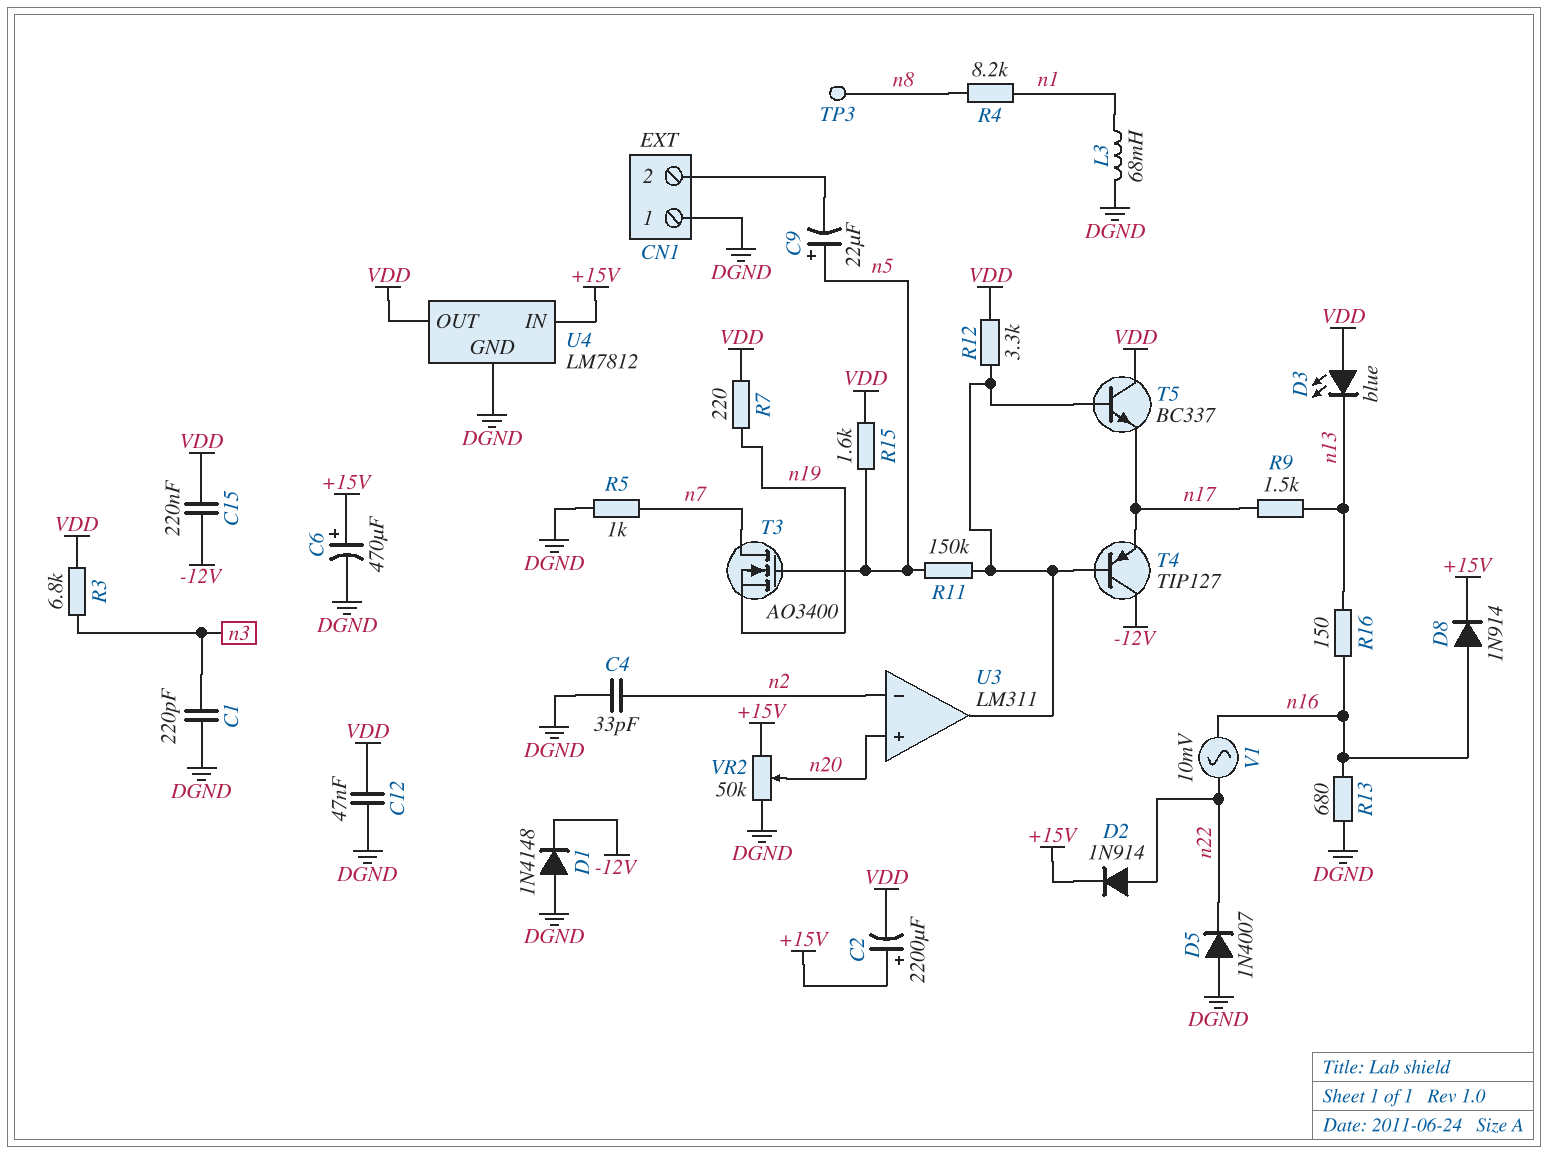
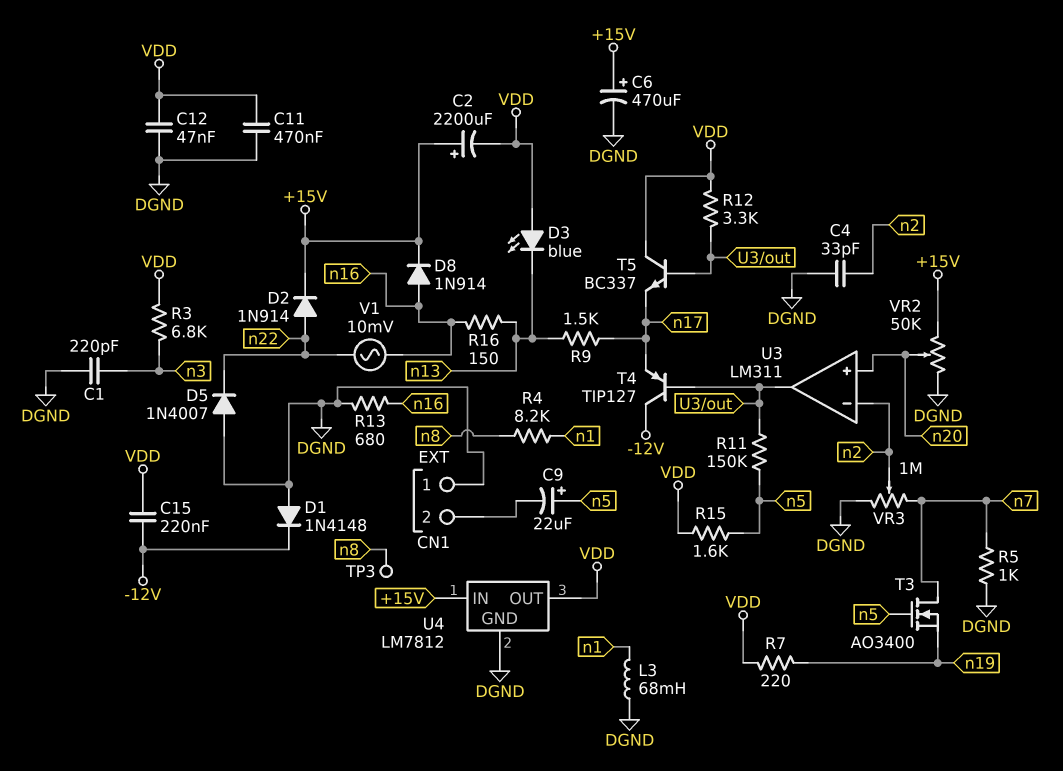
C11: none -> 470nF (DGND, VDD)
VR3: none -> 1M (DGND, n7, wiper n2)

